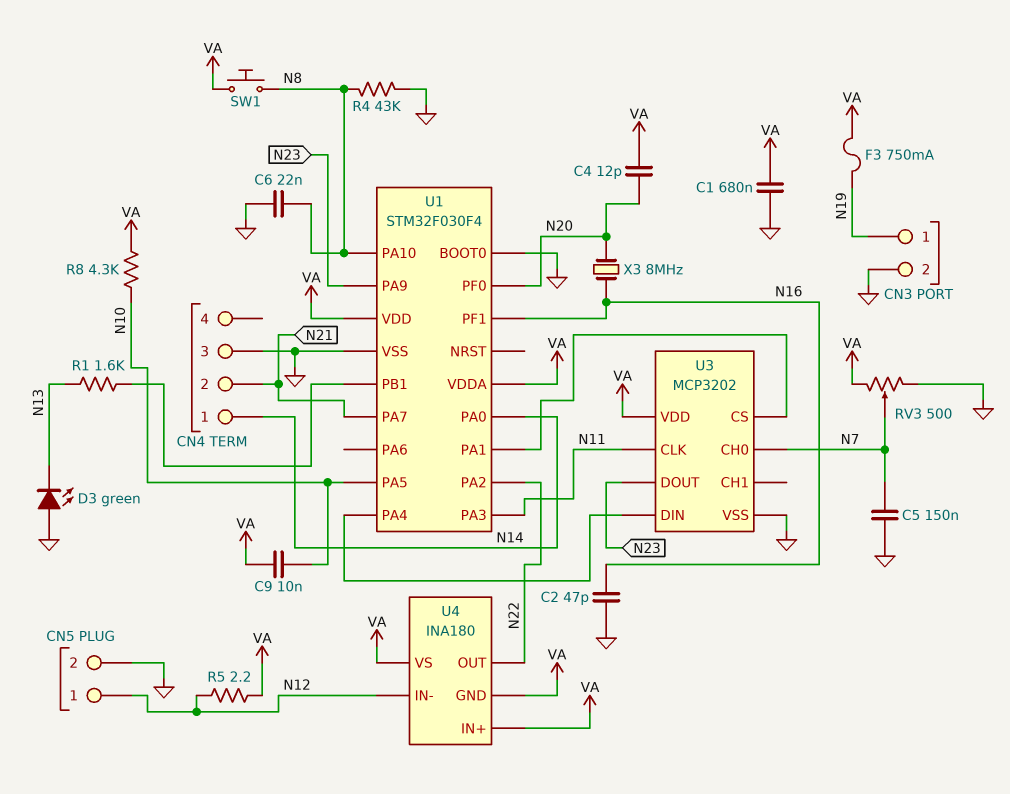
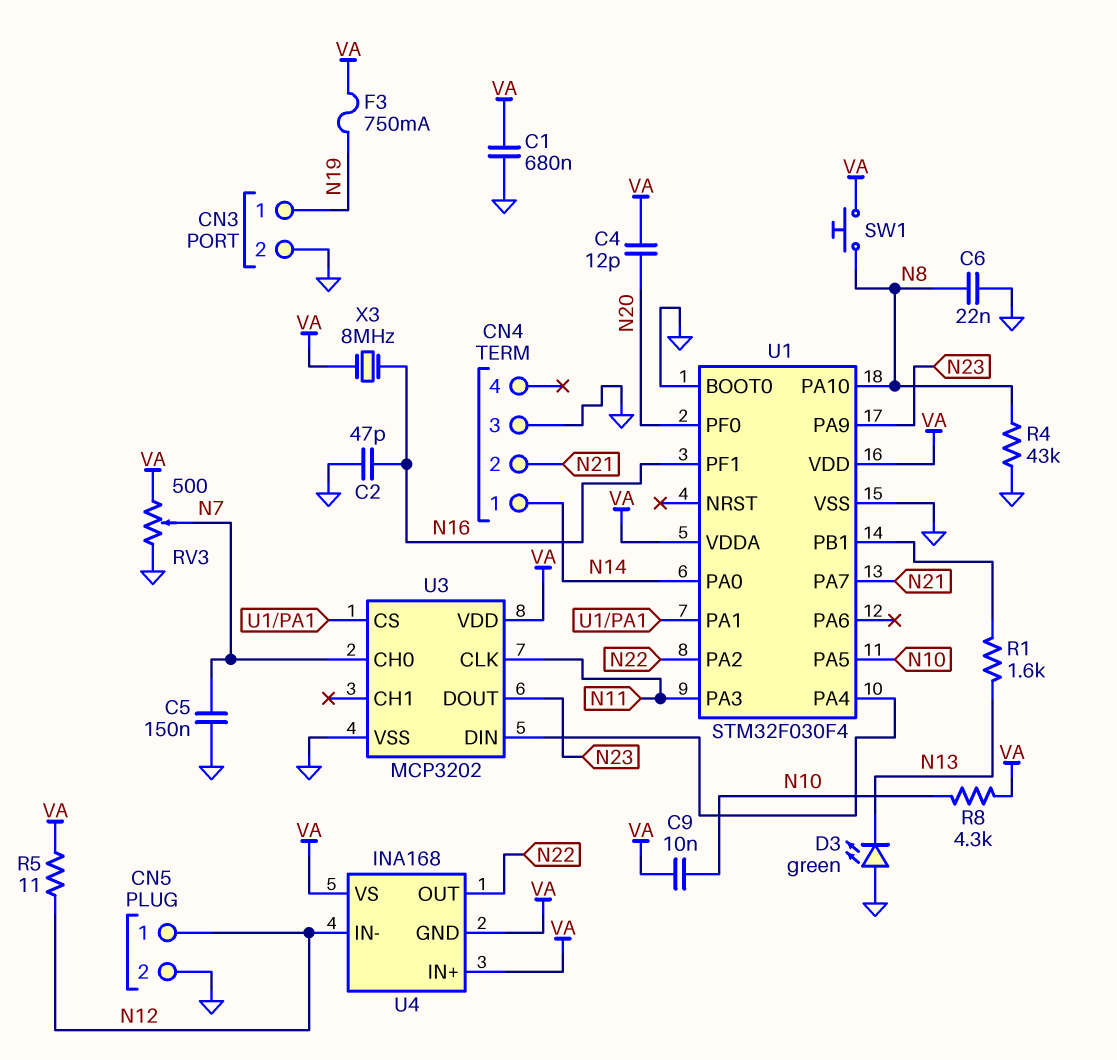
R5: 2.2 (N12, VA) -> 11 (N12, VA)
U4: INA180 -> INA168
X3: 8MHz (N16, N20) -> 8MHz (N16, VA)

